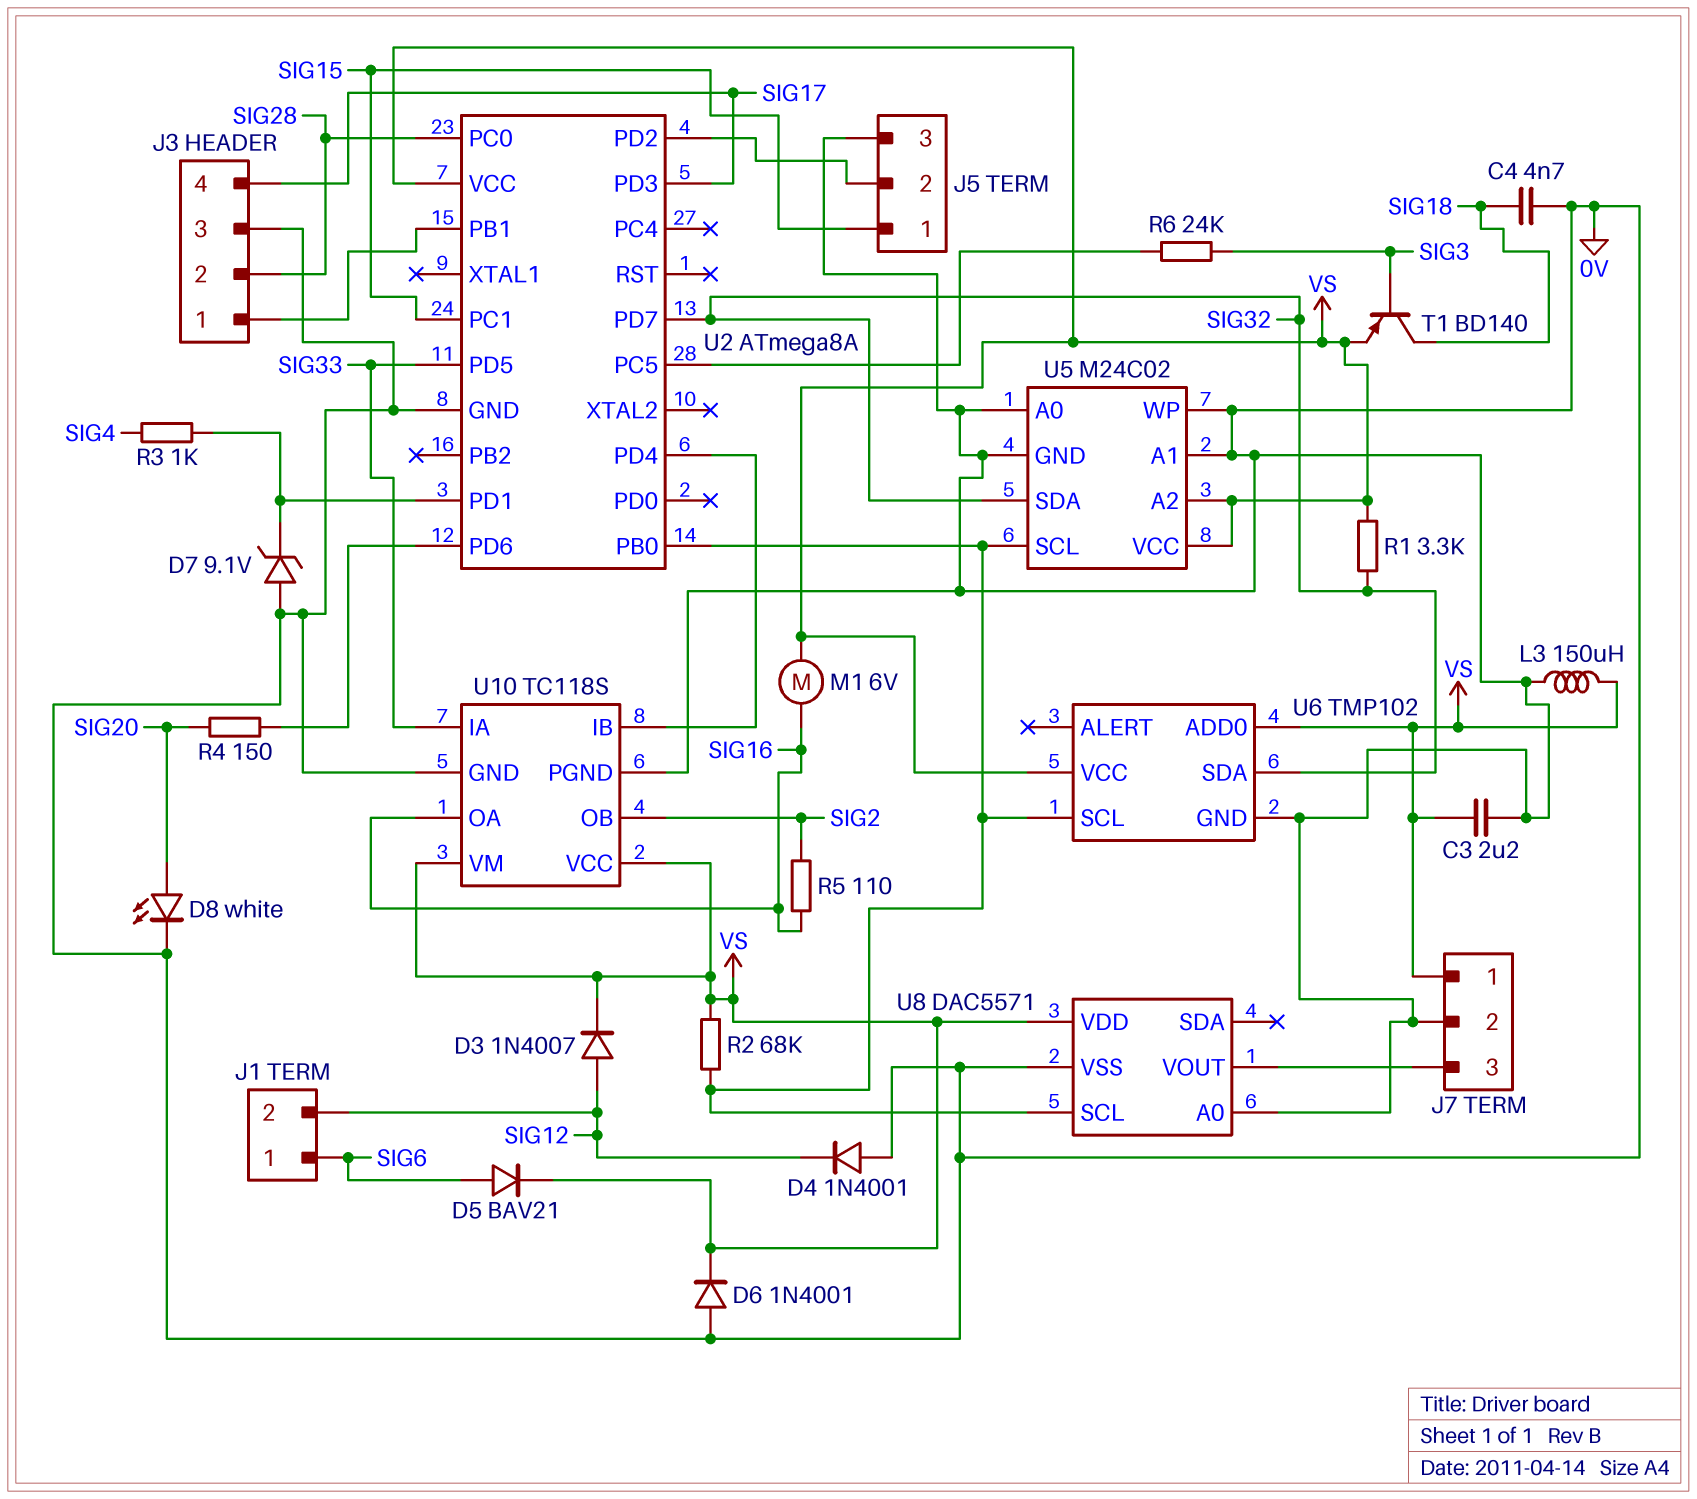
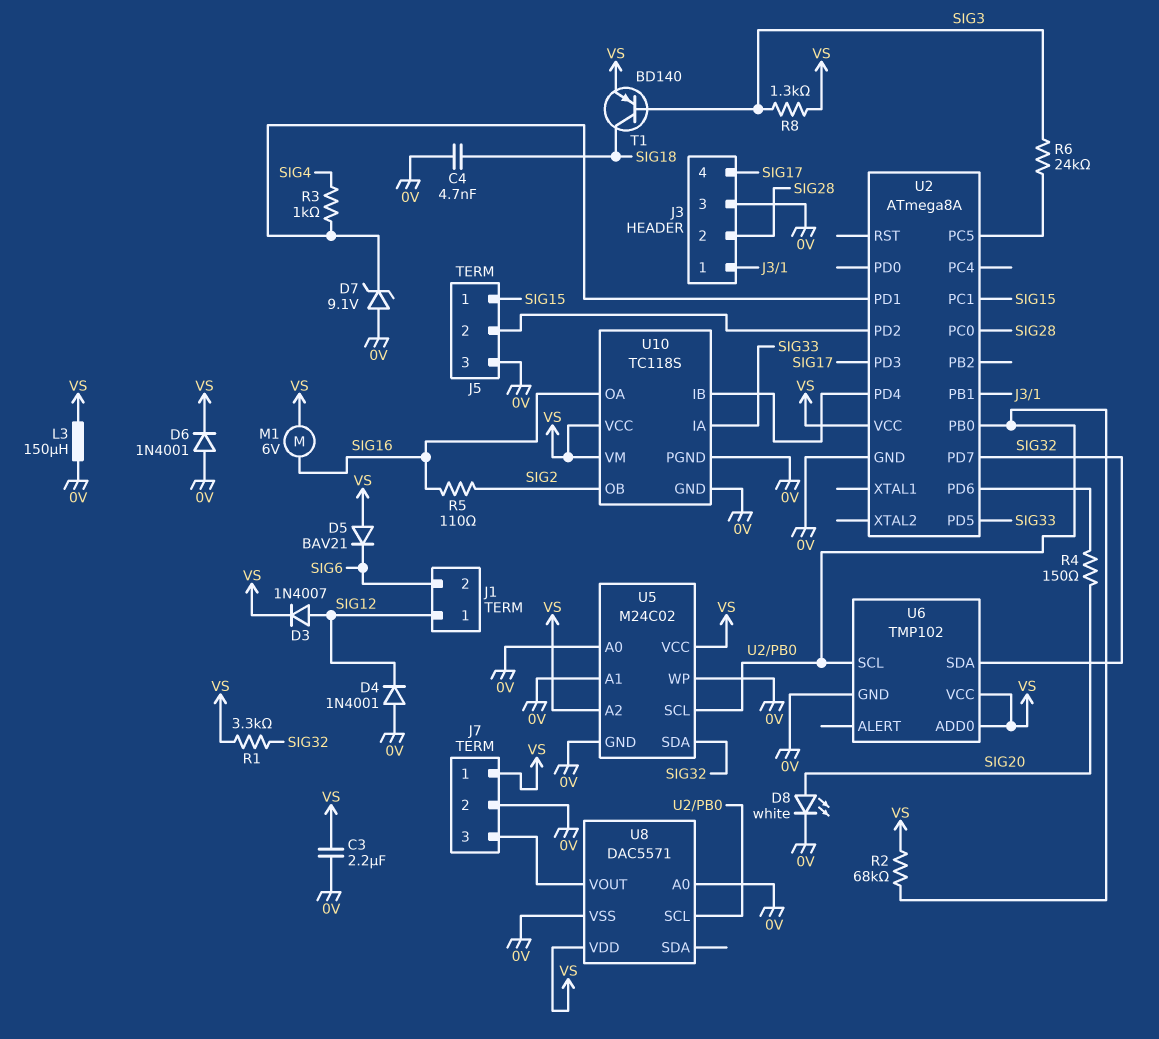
D5: diode BAV21 (A SIG6, K VS) -> diode BAV21 (A VS, K SIG6)
J1 pin 1: SIG6 -> SIG12
J1 pin 2: SIG12 -> SIG6
R8: none -> 1.3k (SIG3, VS)

